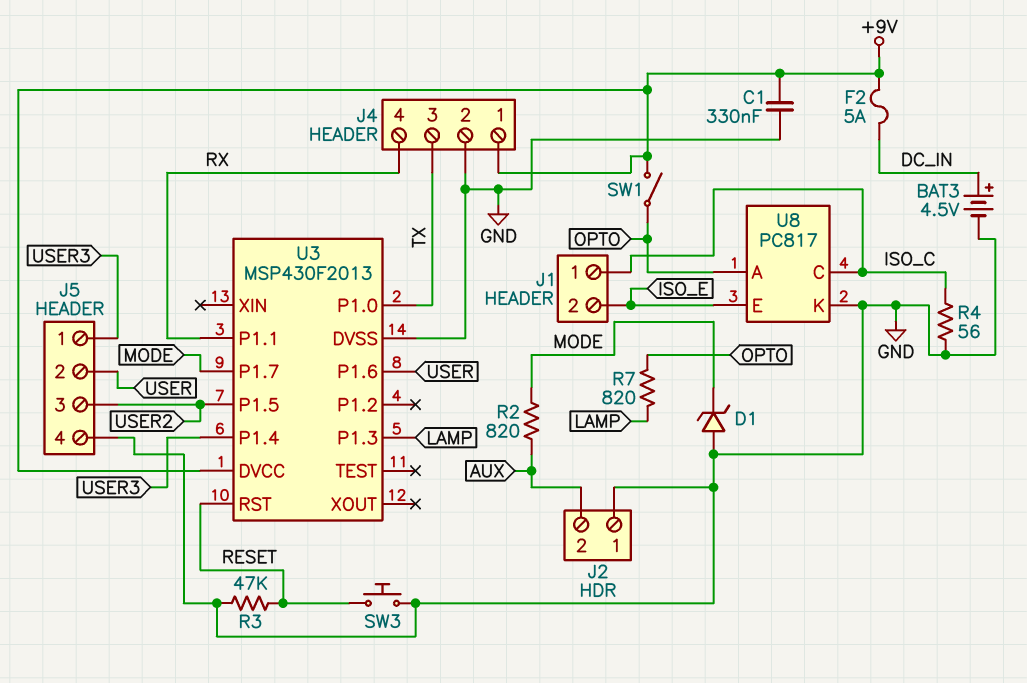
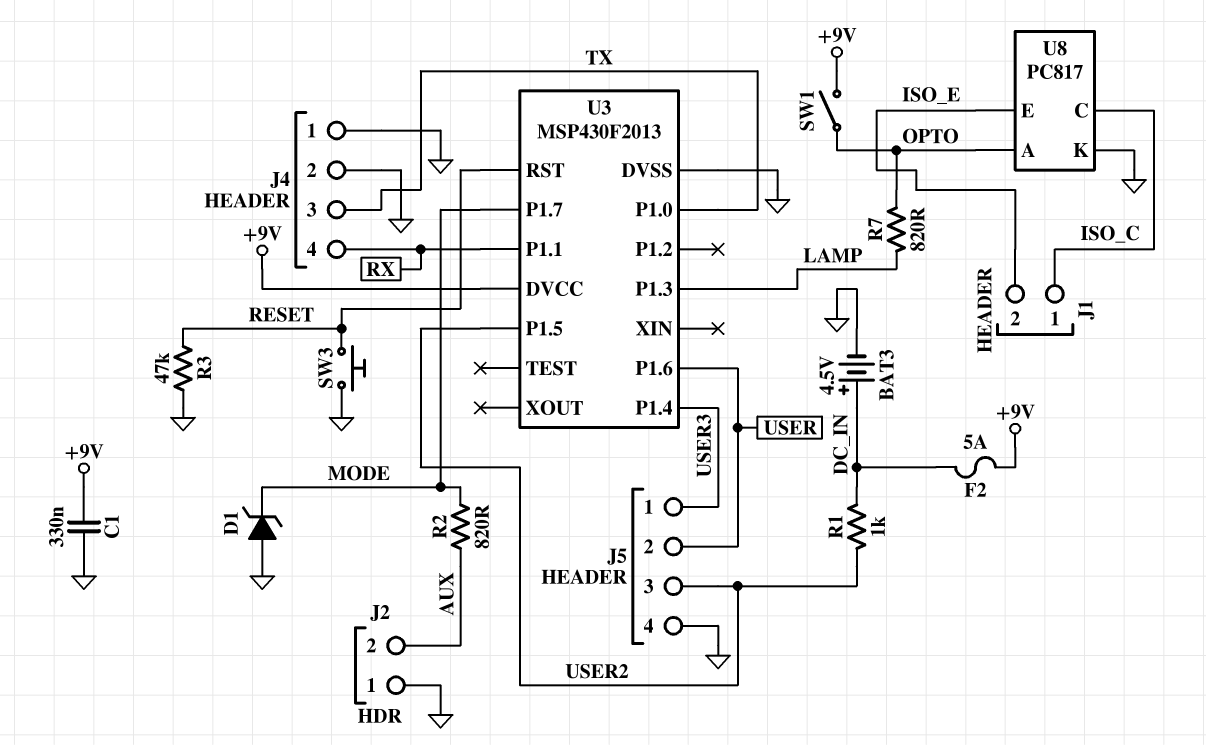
J4 pin 1: +9V -> GND
R1: none -> 1k (DC_IN, USER2)
R4: 56 (GND, ISO_C) -> none

